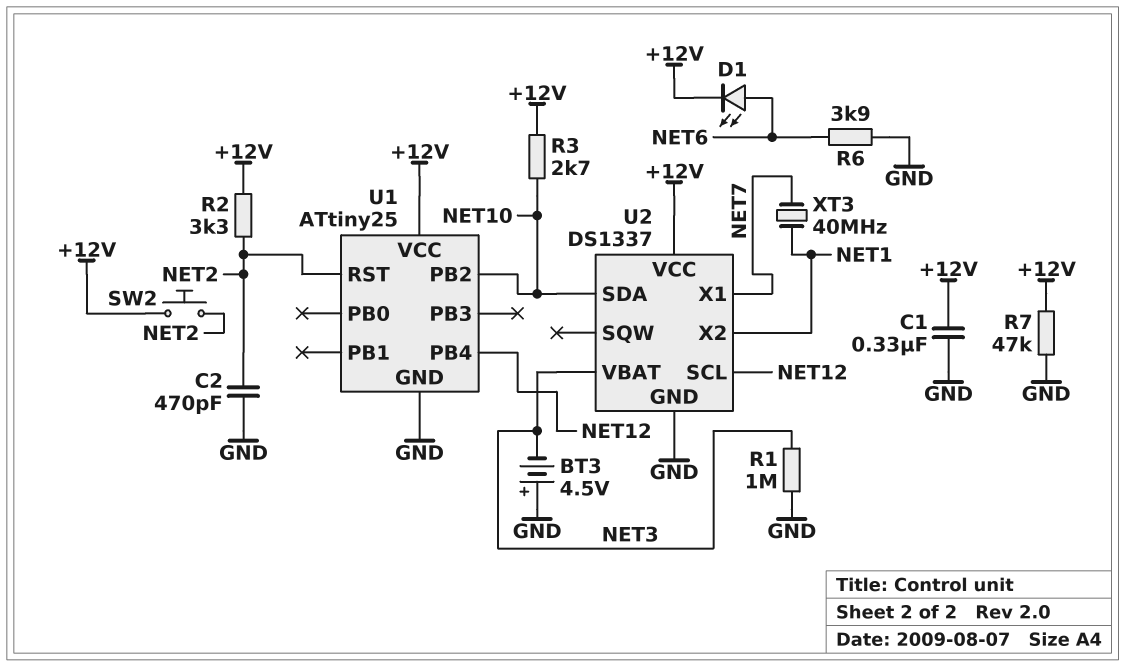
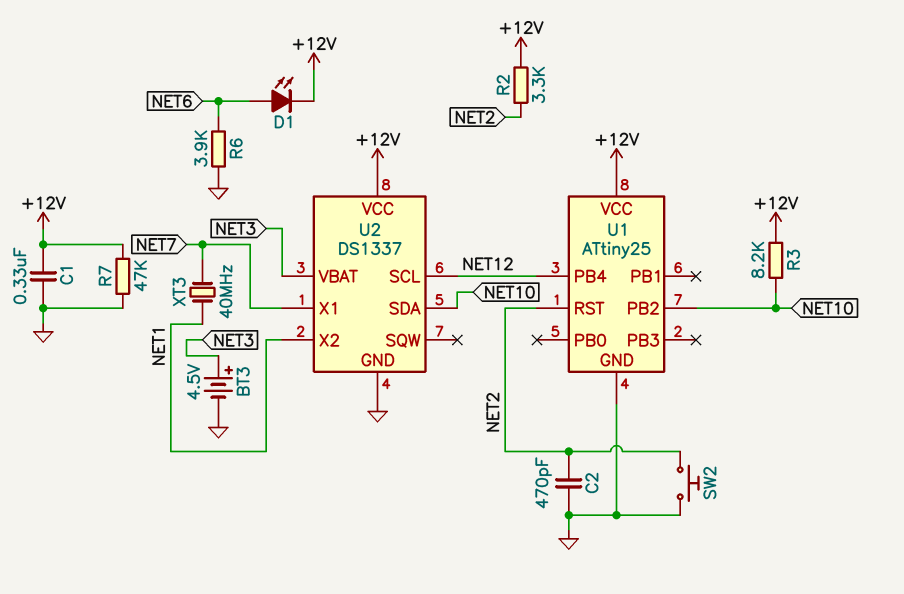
BT3: 4.5V (plus GND, minus NET3) -> 4.5V (plus NET3, minus GND)
R1: 1M (GND, NET3) -> none
R3: 2.7k (+12V, NET10) -> 8.2k (+12V, NET10)
SW2: button (+12V, NET2) -> button (GND, NET2)

